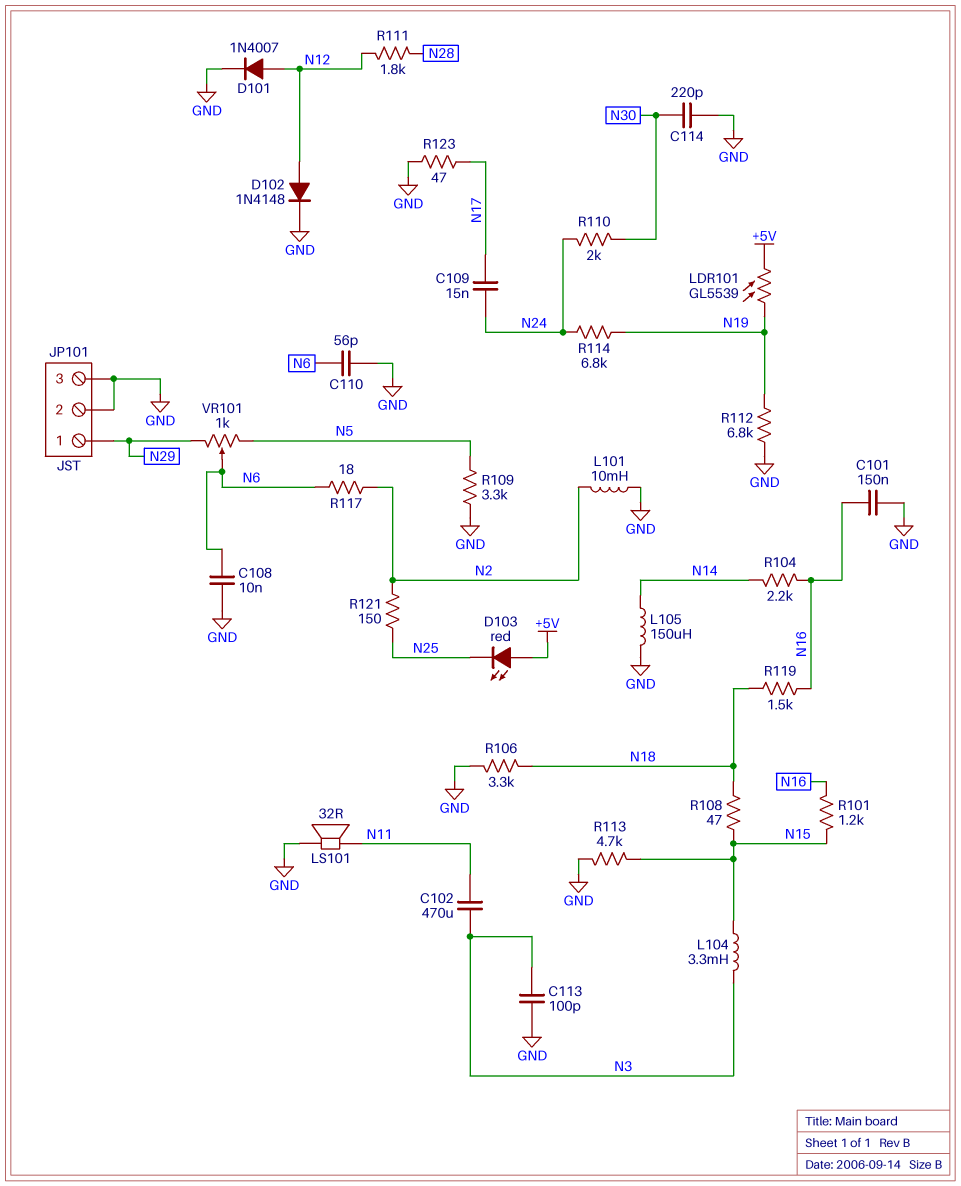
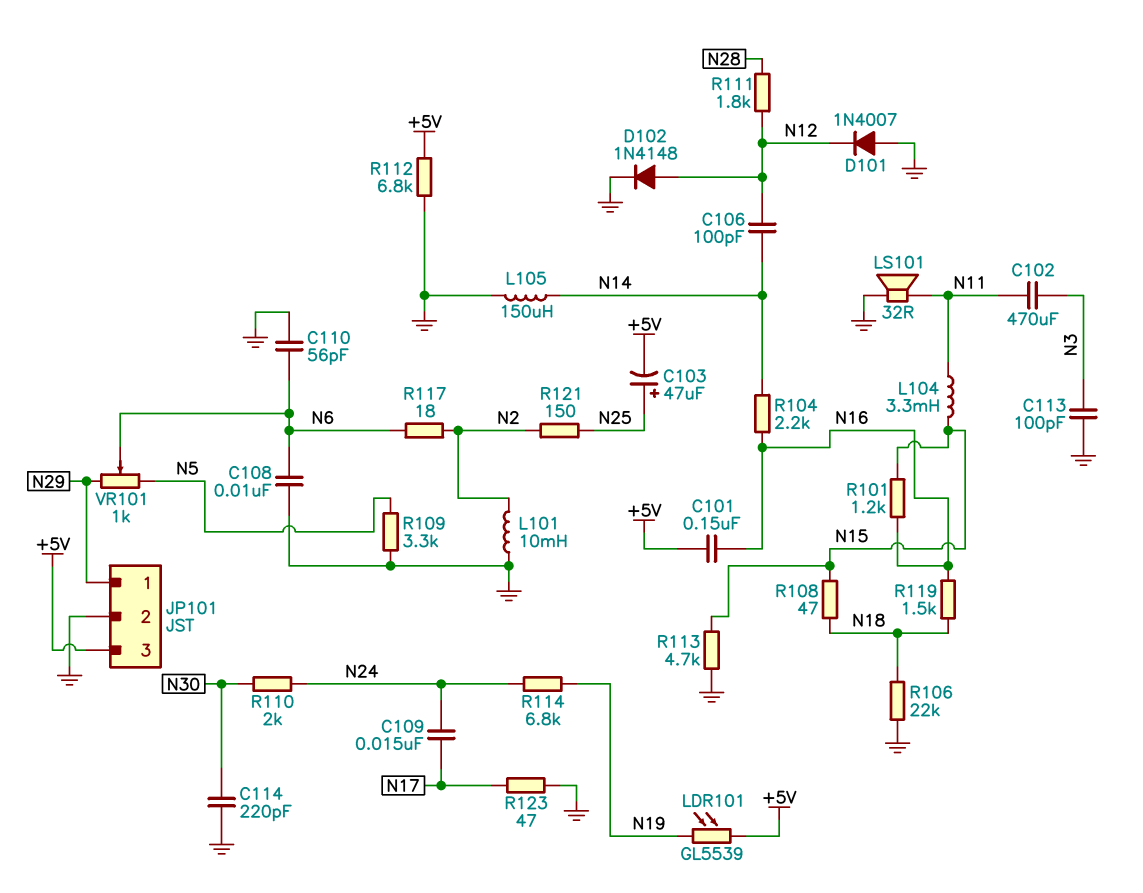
C101: 150nF (GND, N16) -> 150nF (+5V, N16)
C103: none -> 47uF (plus N25, minus +5V)
C106: none -> 100pF (N12, N14)
D101: diode 1N4007 (A N12, K GND) -> diode 1N4007 (A GND, K N12)
D103: LED red (A +5V, K N25) -> none
JP101 pin 3: GND -> +5V
L104: 3.3mH (N3, N15) -> 3.3mH (N11, N15)
R106: 3.3k (GND, N18) -> 22k (GND, N18)
R112: 6.8k (GND, N19) -> 6.8k (+5V, GND)

